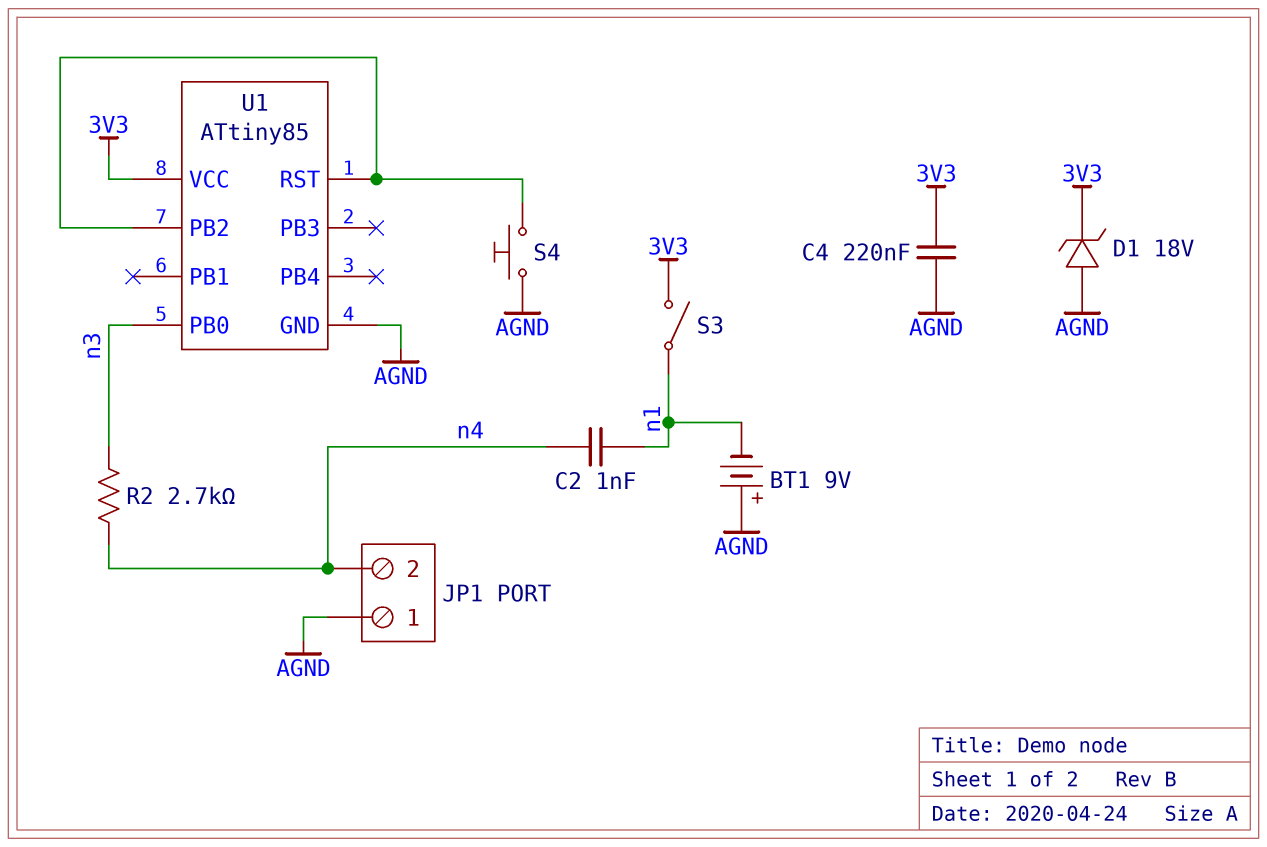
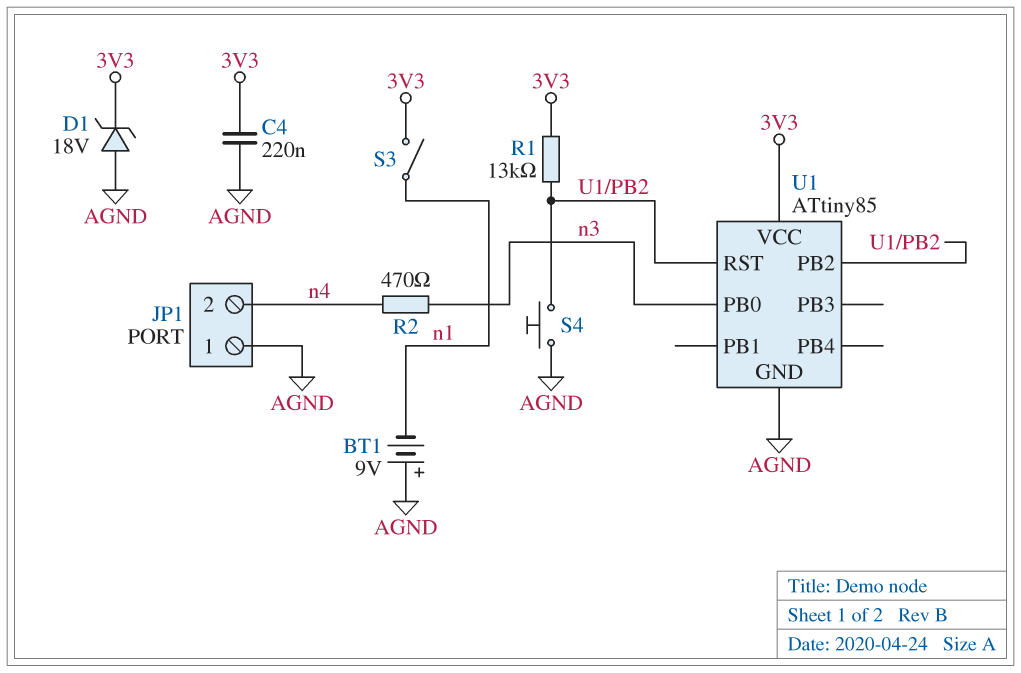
C2: 1nF (n1, n4) -> none
R1: none -> 13k (3V3, U1/PB2)
R2: 2.7k (n3, n4) -> 470 (n3, n4)

